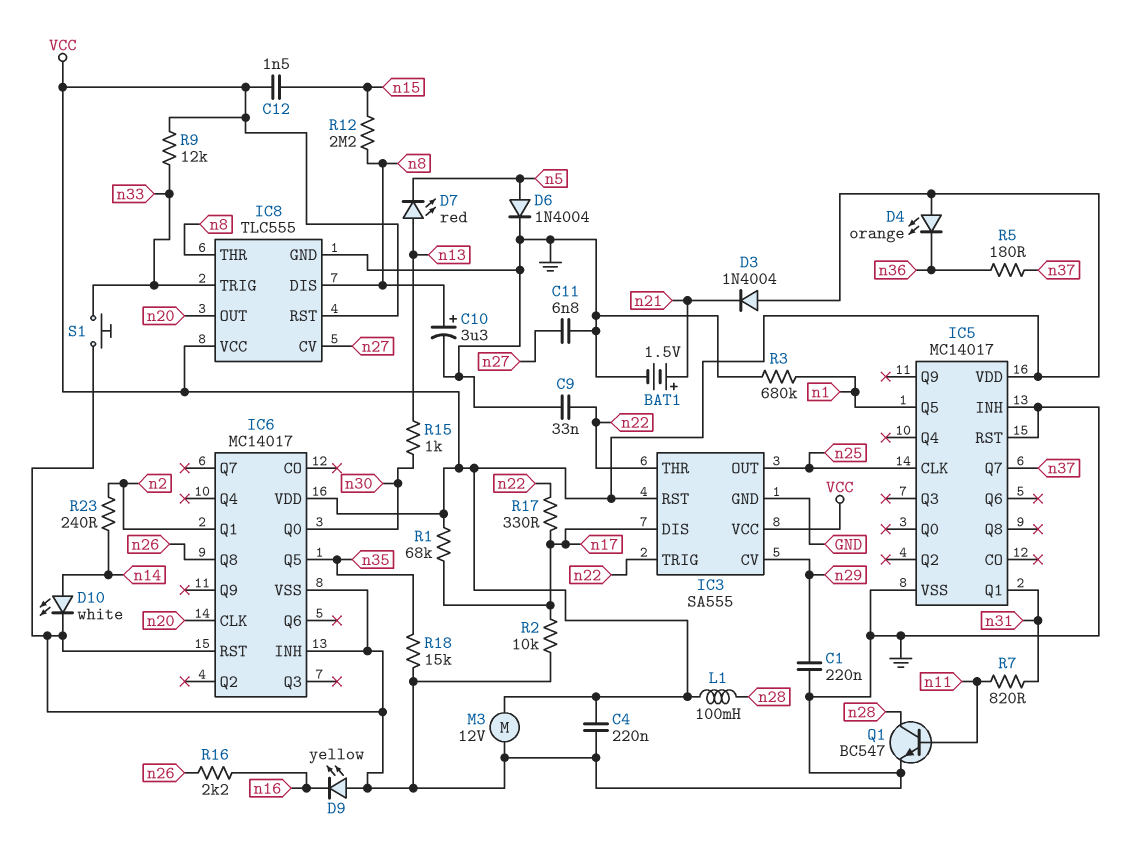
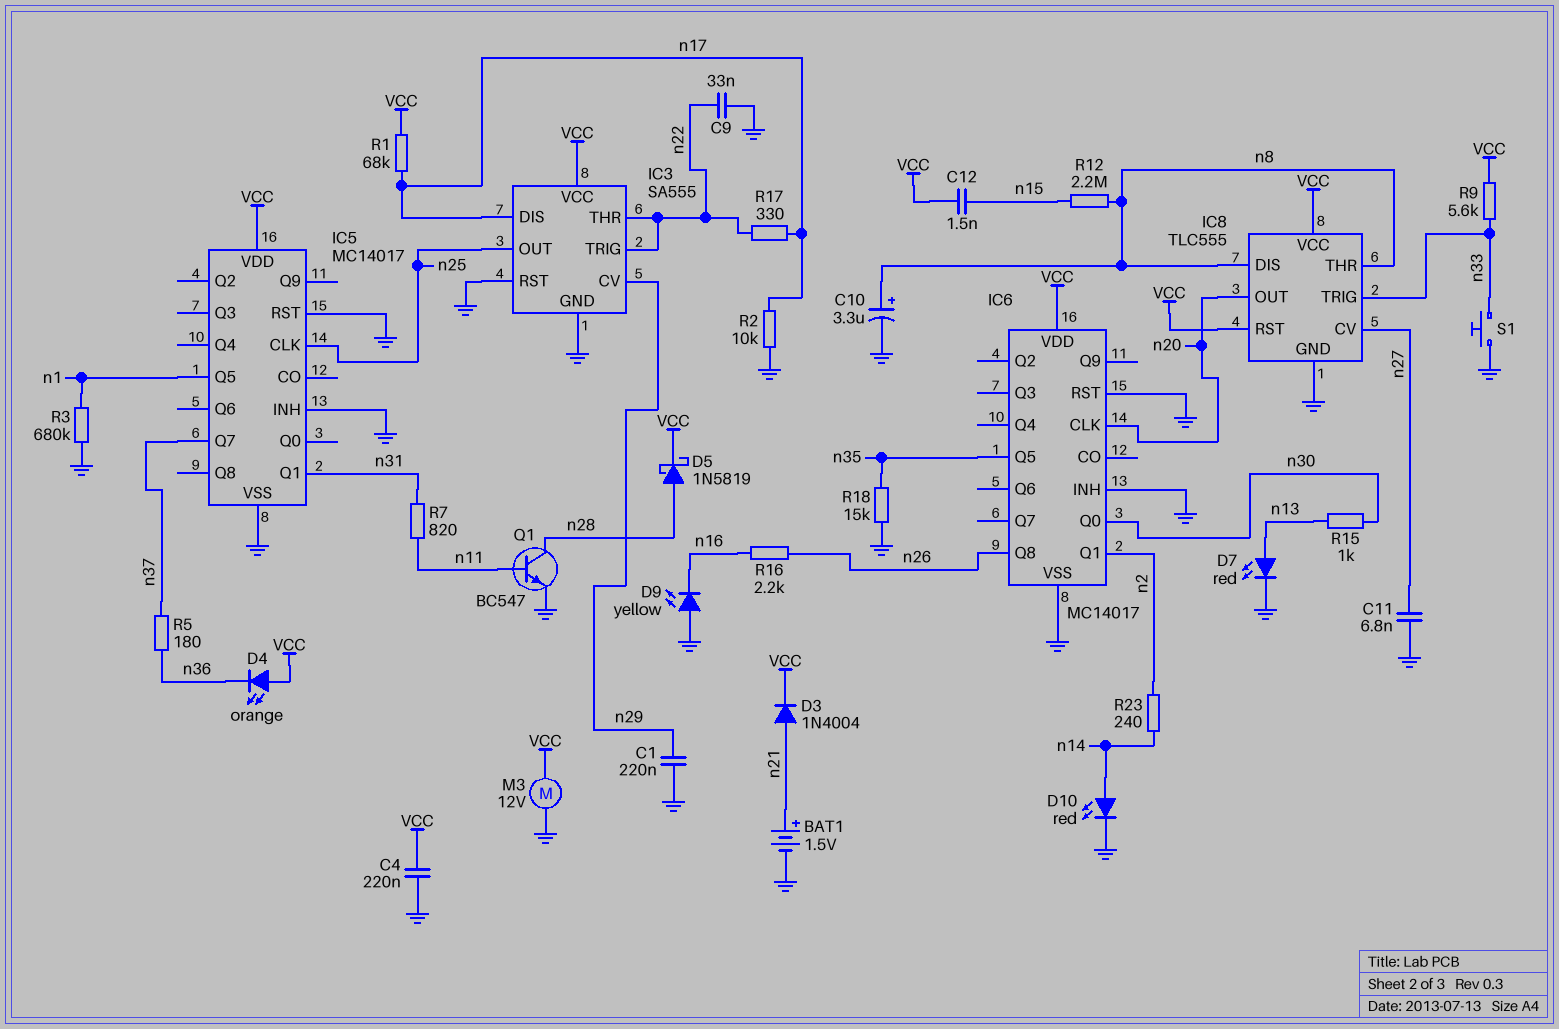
D3: diode 1N4004 (A VCC, K n21) -> diode 1N4004 (A n21, K VCC)
D5: none -> schottky 1N5819 (A n28, K VCC)
D6: diode 1N4004 (A n5, K GND) -> none
D7: LED red (A n13, K n5) -> LED red (A n13, K GND)
D10: LED white (A n14, K GND) -> LED red (A n14, K GND)
IC3 pin RST: VCC -> GND
L1: 100mH (VCC, n28) -> none
R9: 12k (VCC, n33) -> 5.6k (VCC, n33)

